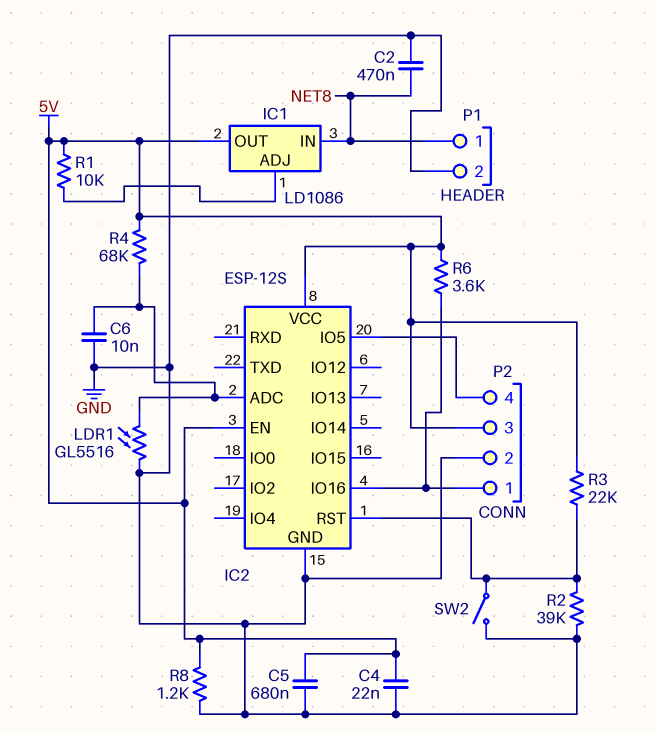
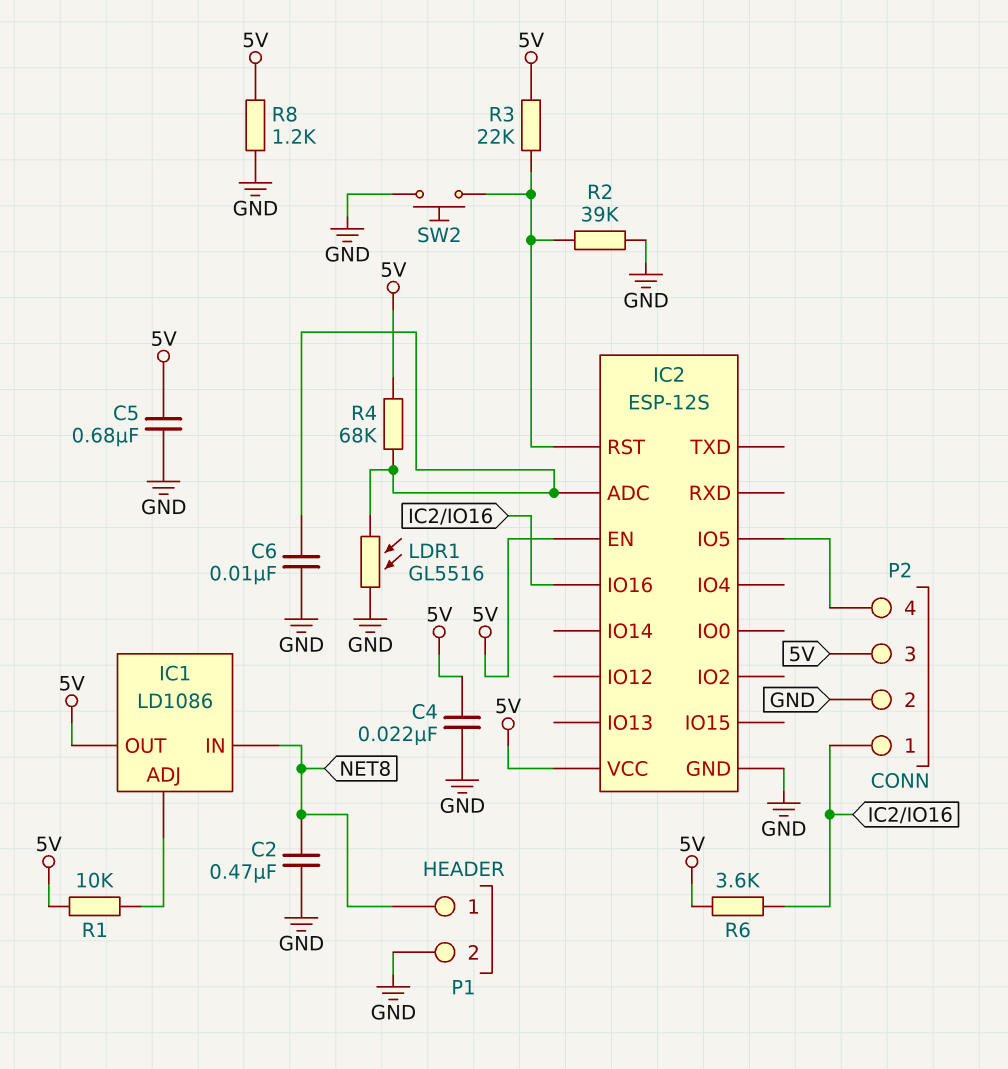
SW2: switch (GND, IC2/RST) -> button (GND, IC2/RST)

